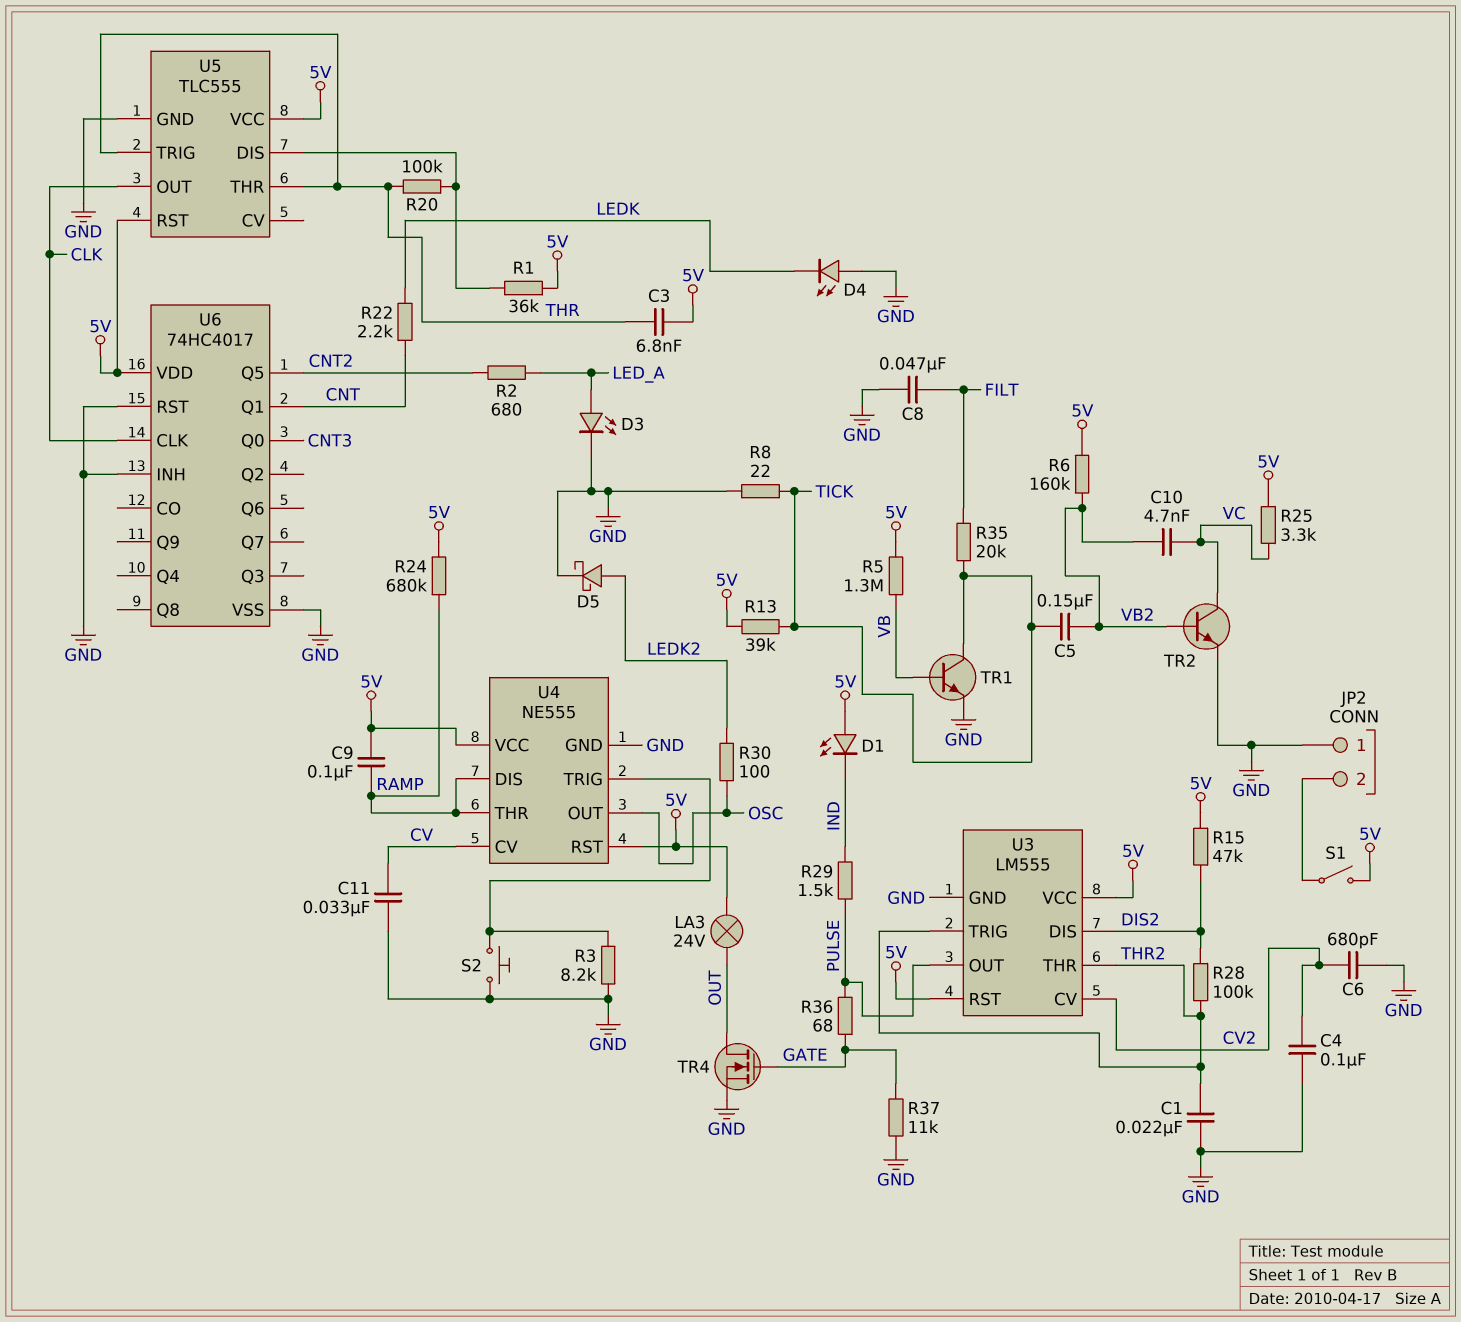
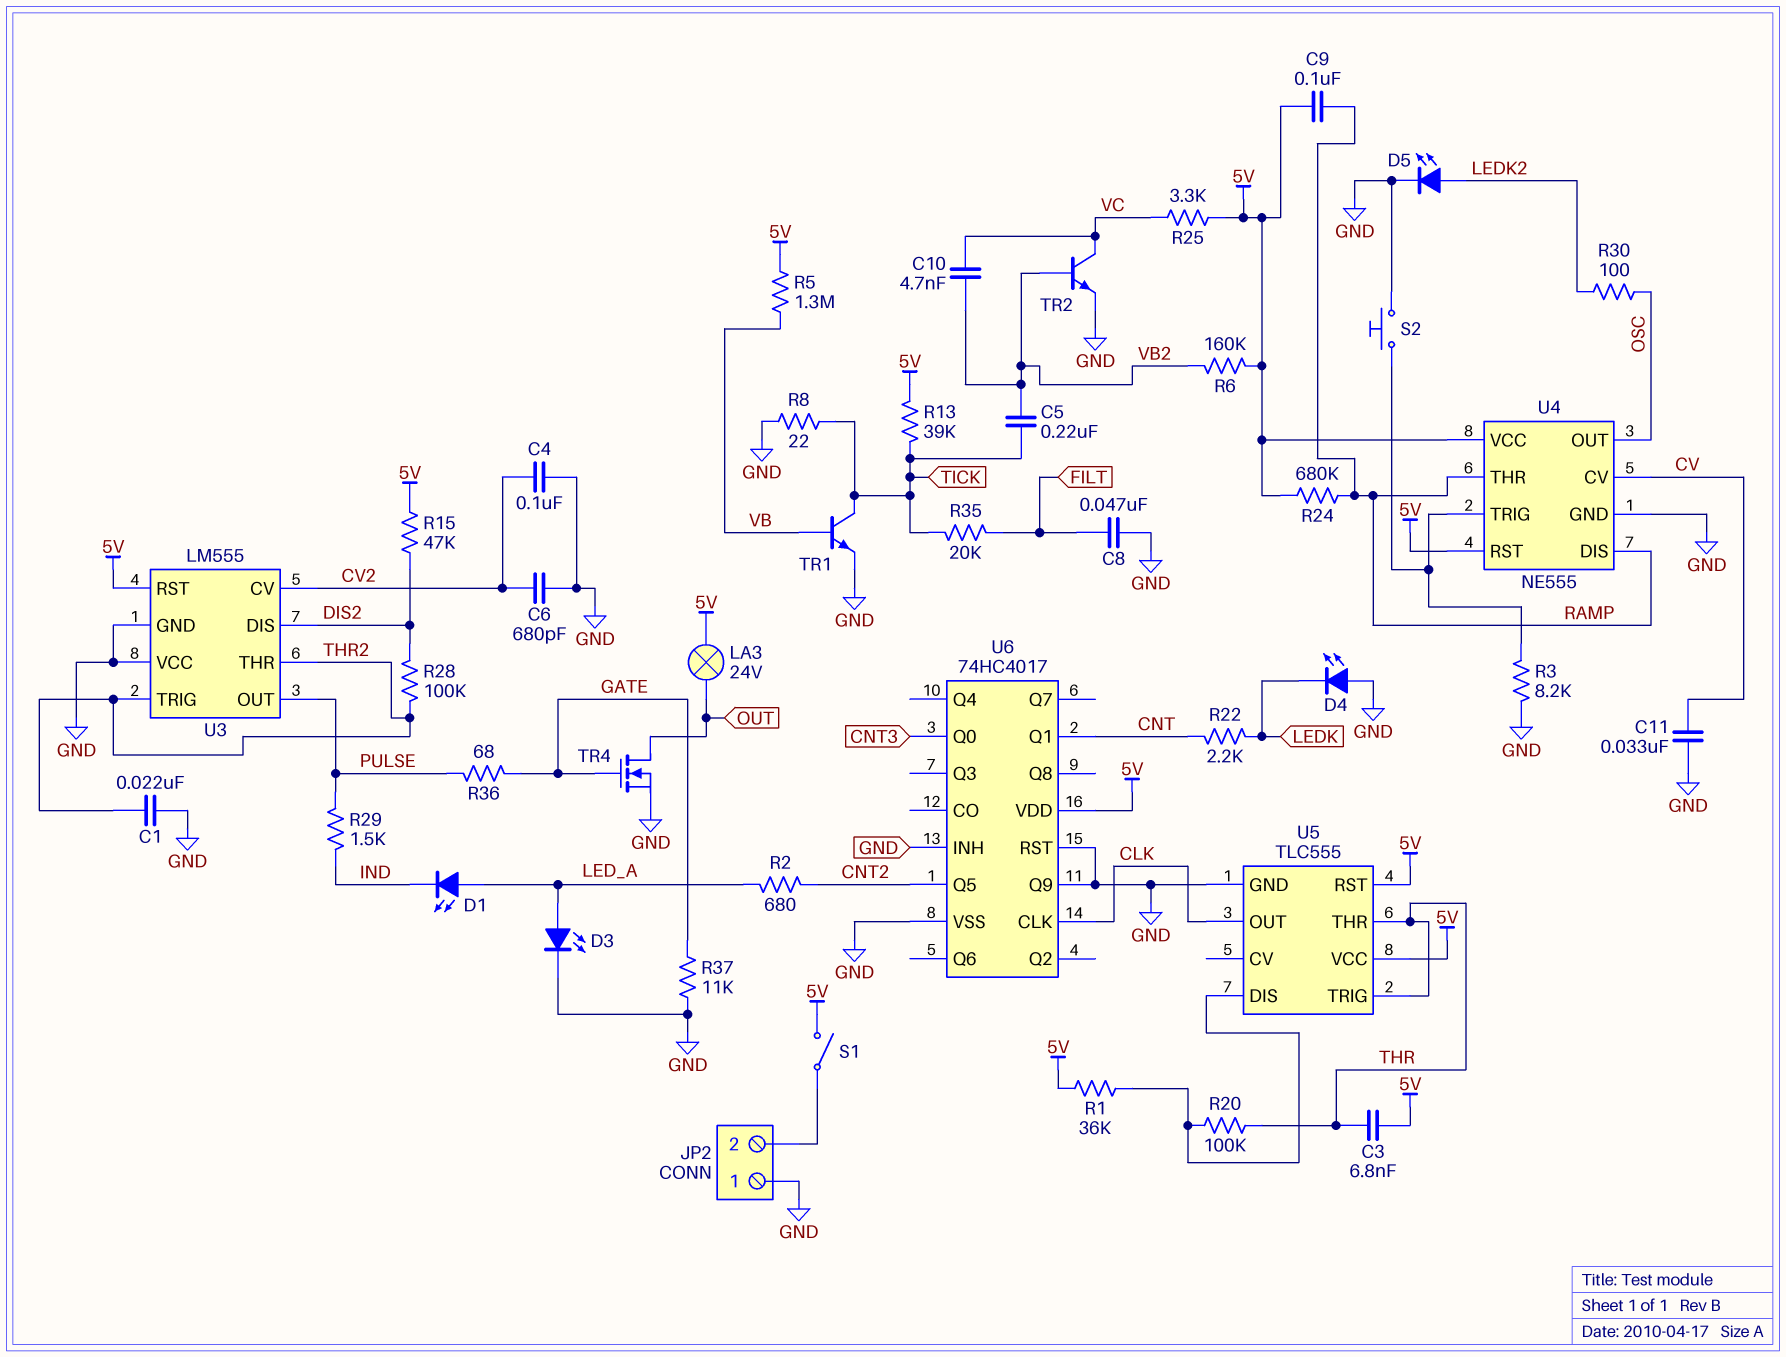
C5: 150nF (TICK, VB2) -> 220nF (TICK, VB2)
D1: LED (A 5V, K IND) -> LED (A LED_A, K IND)
D5: schottky (A LEDK2, K GND) -> LED (A LEDK2, K GND)
U3 pin VCC: 5V -> GND
U6 pin Q9: none -> GND

